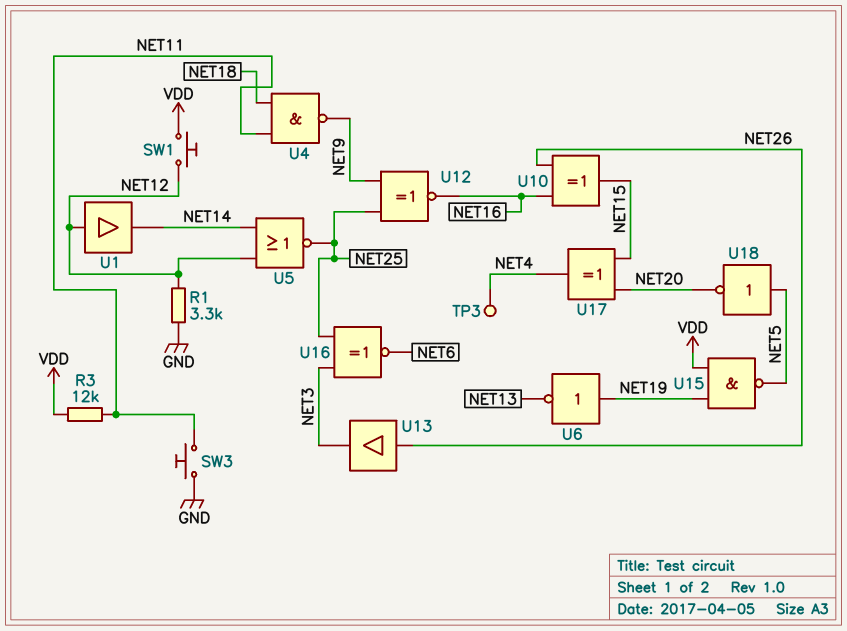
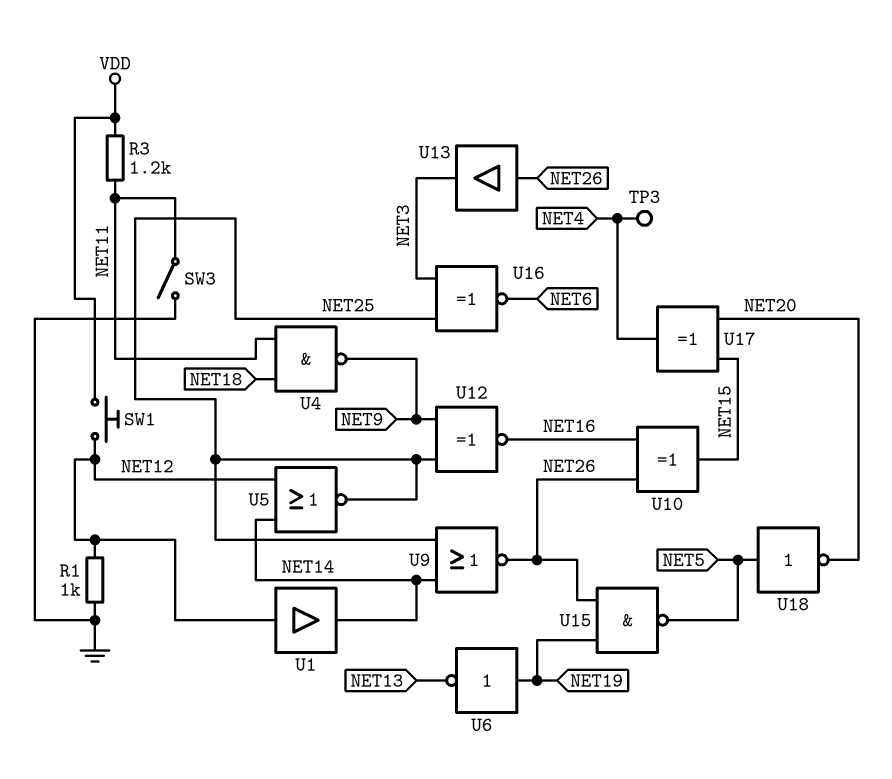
R1: 3.3k (GND, NET12) -> 1k (GND, NET12)
R3: 12k (NET11, VDD) -> 1.2k (NET11, VDD)
SW3: button (GND, NET11) -> switch (GND, NET11)
U9: none -> NOR (in NET14, in NET25, out NET26)
U15: NAND (in NET19, in VDD, out NET5) -> NAND (in NET19, in NET26, out NET5)

